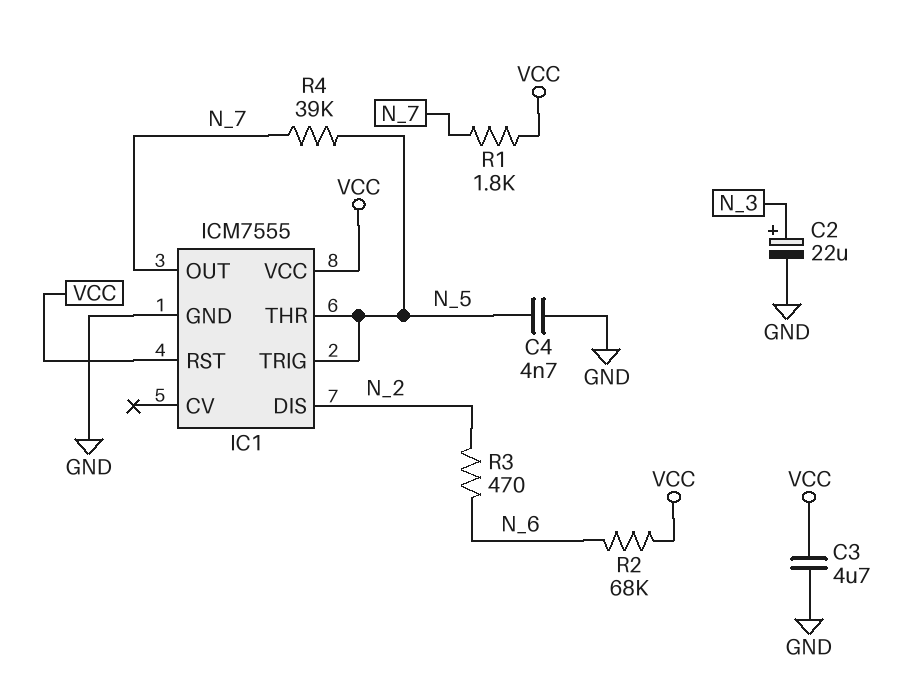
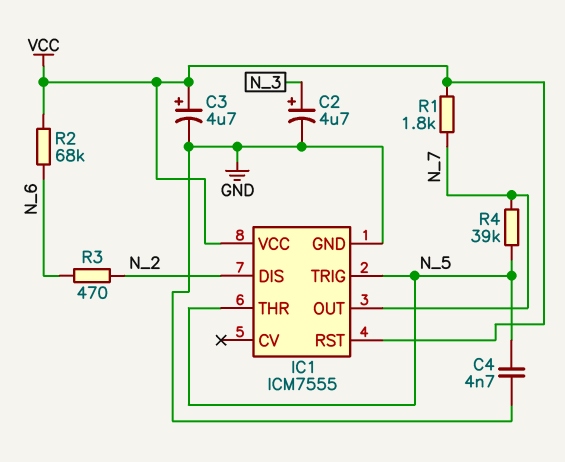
C2: 22uF (plus N_3, minus GND) -> 4.7uF (plus N_3, minus GND)
C3: 4.7uF (GND, VCC) -> 4.7uF (plus VCC, minus GND)

